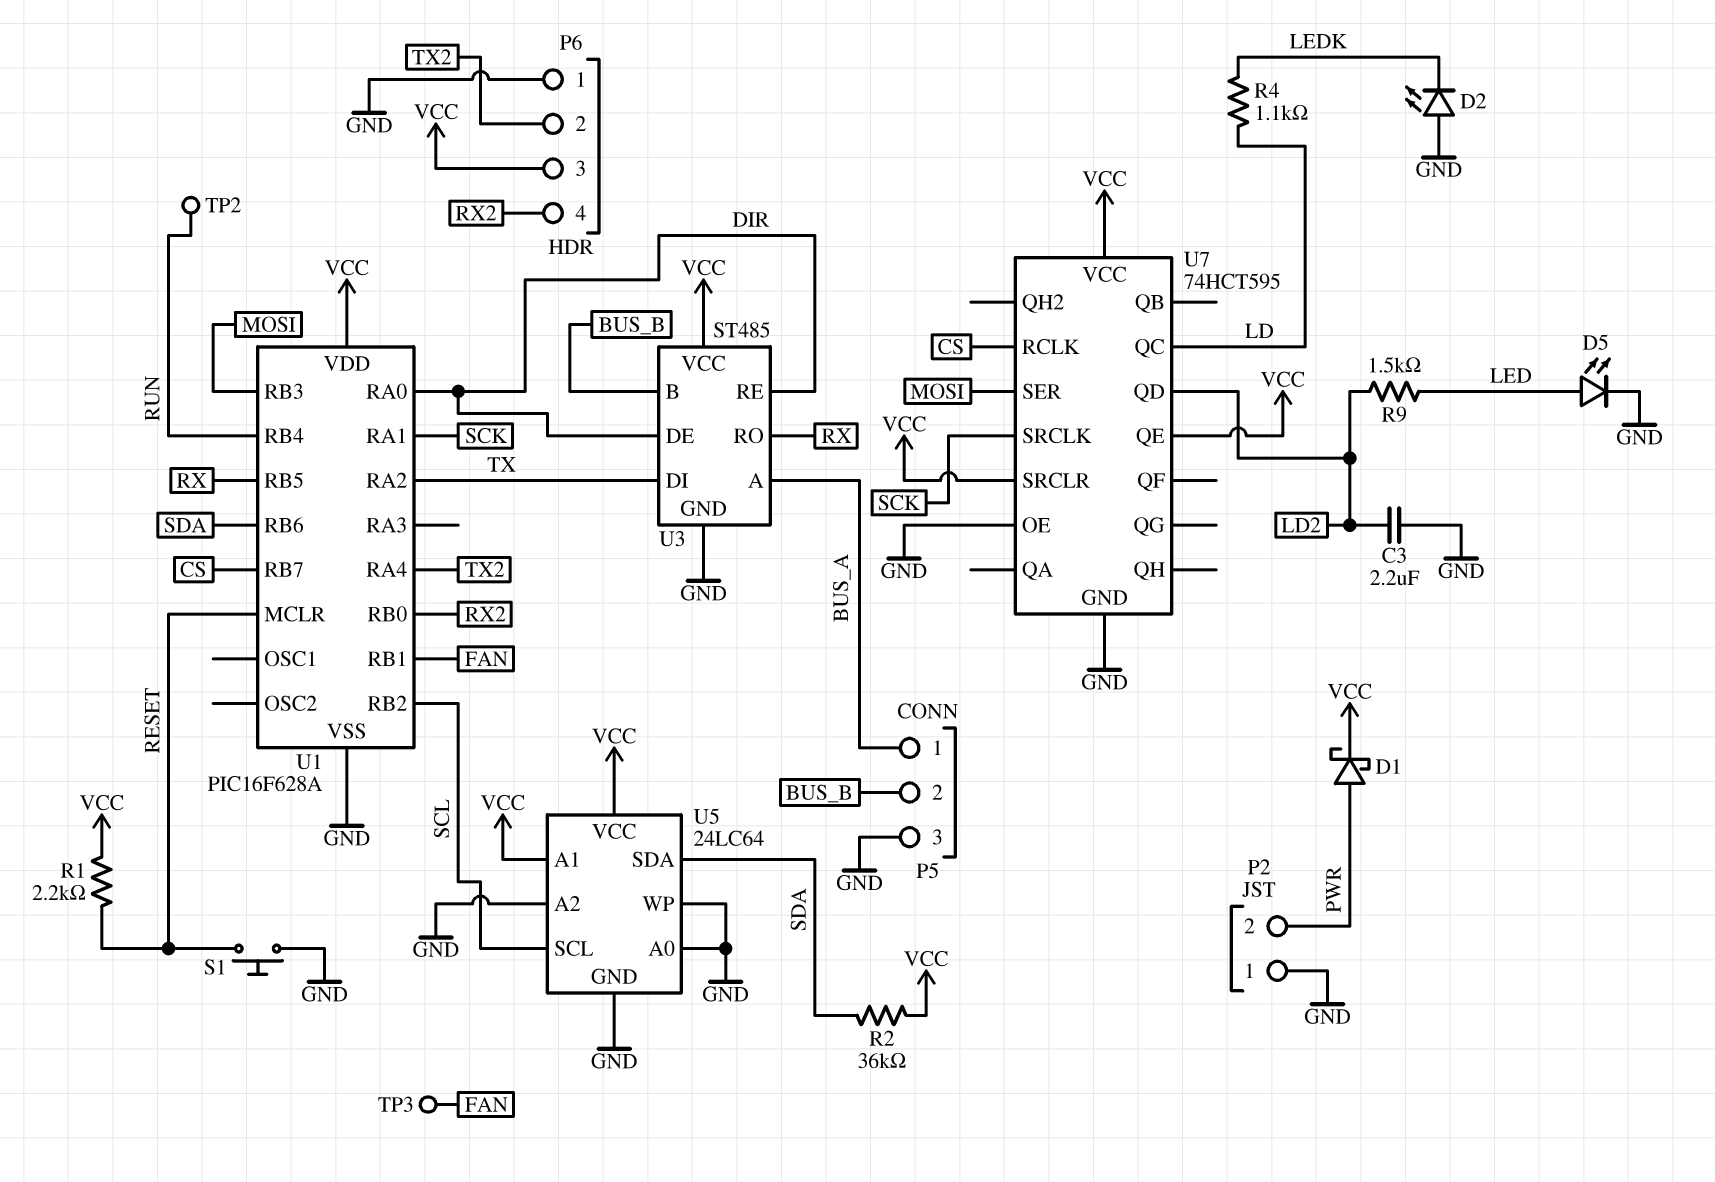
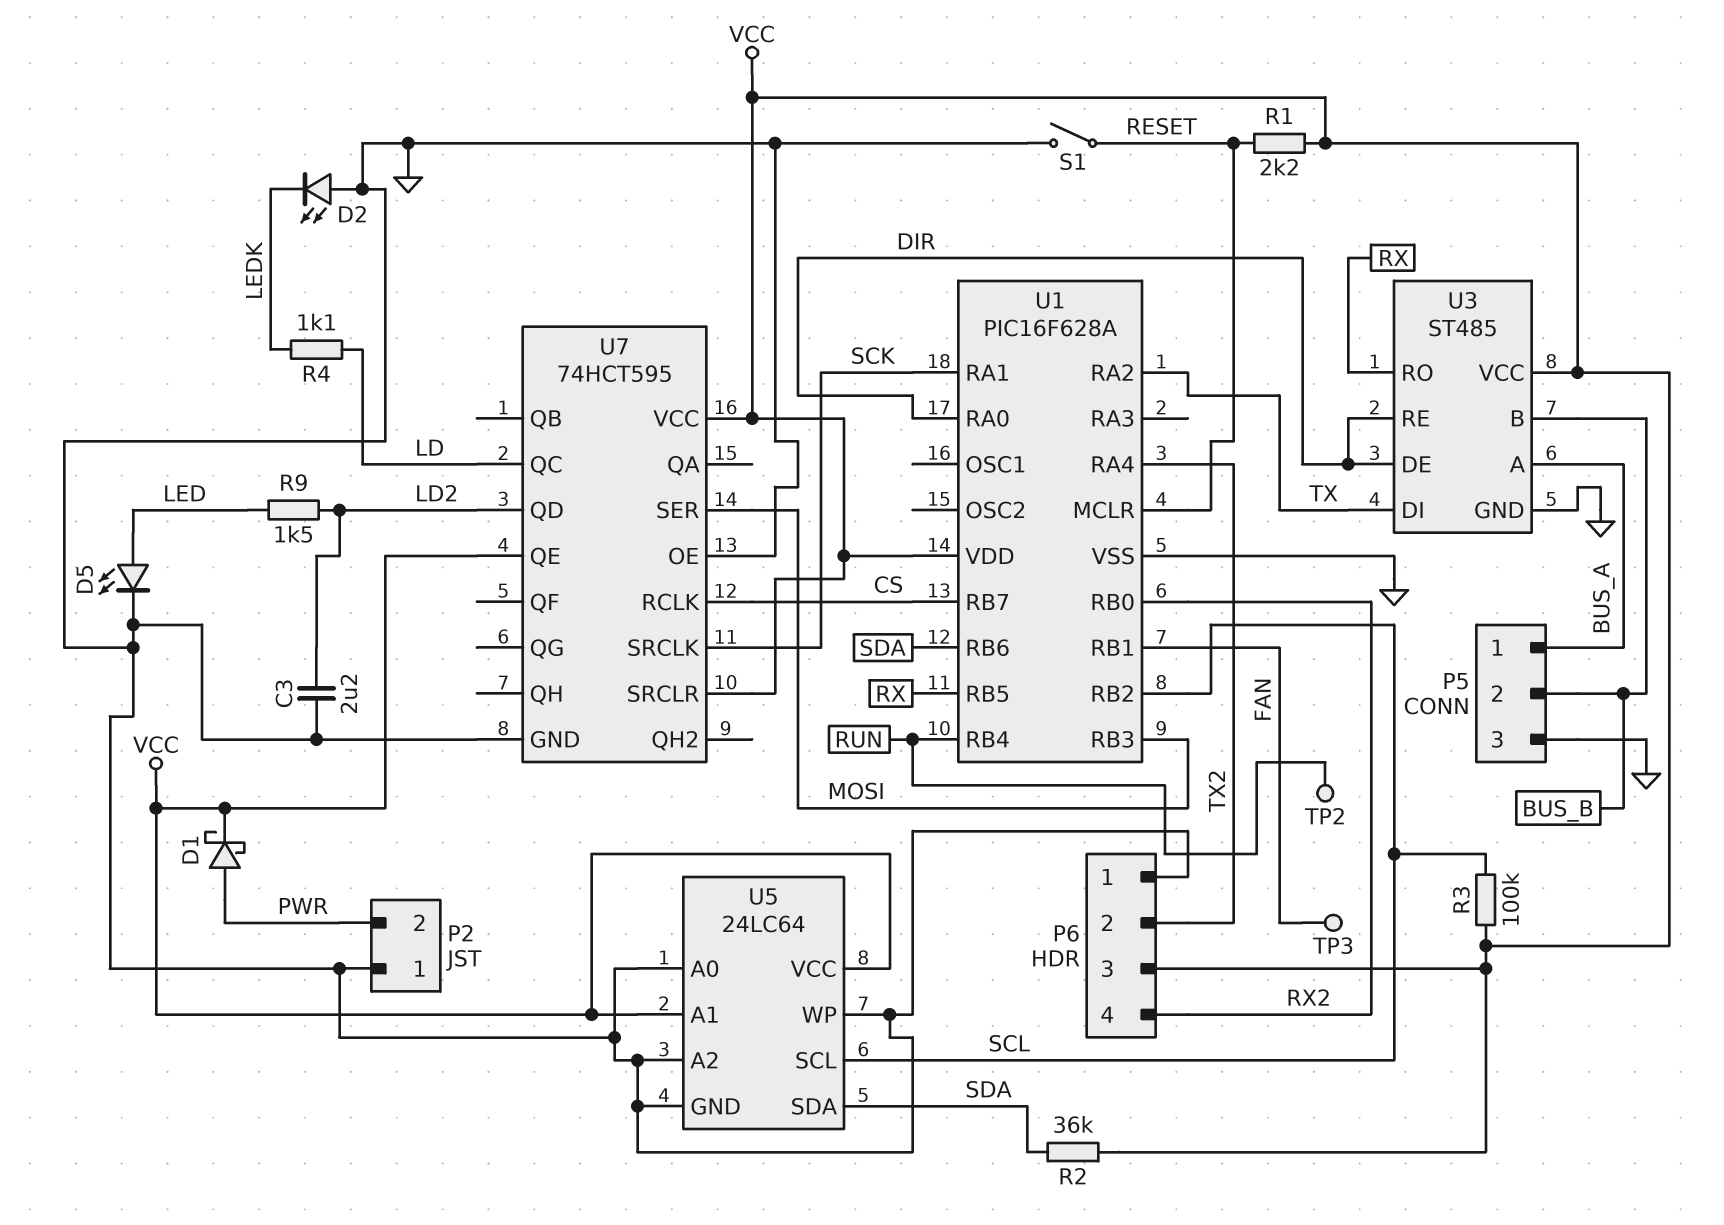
R3: none -> 100k (SCL, VCC)
S1: button (GND, RESET) -> switch (GND, RESET)

